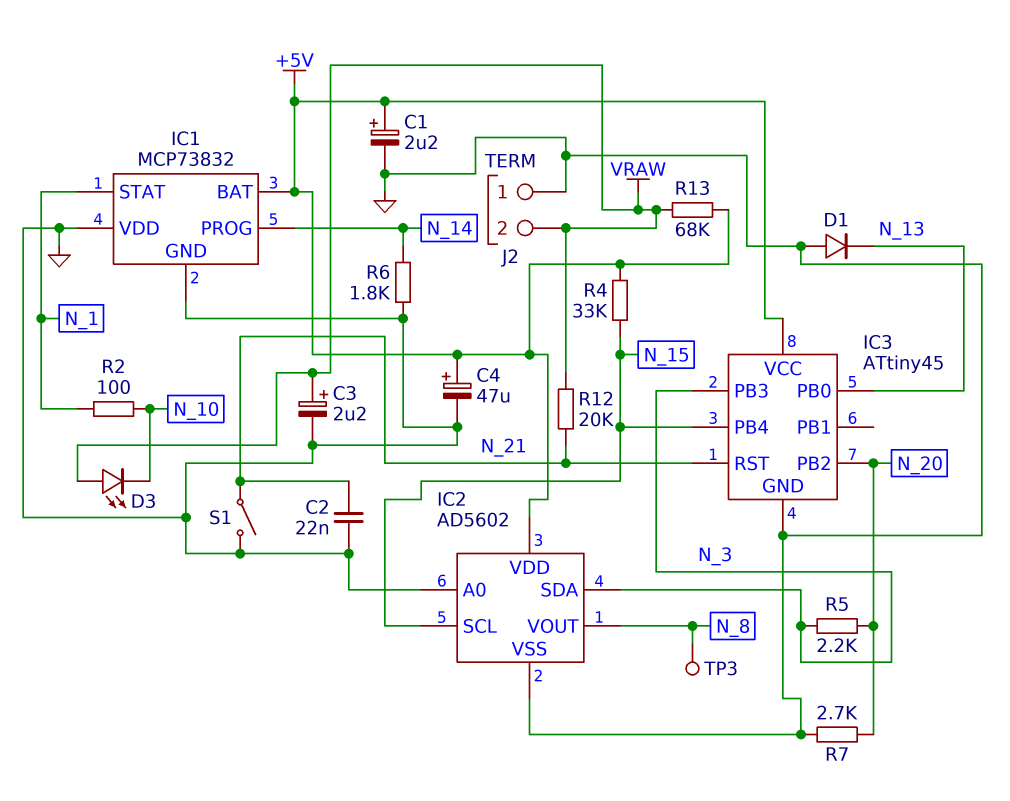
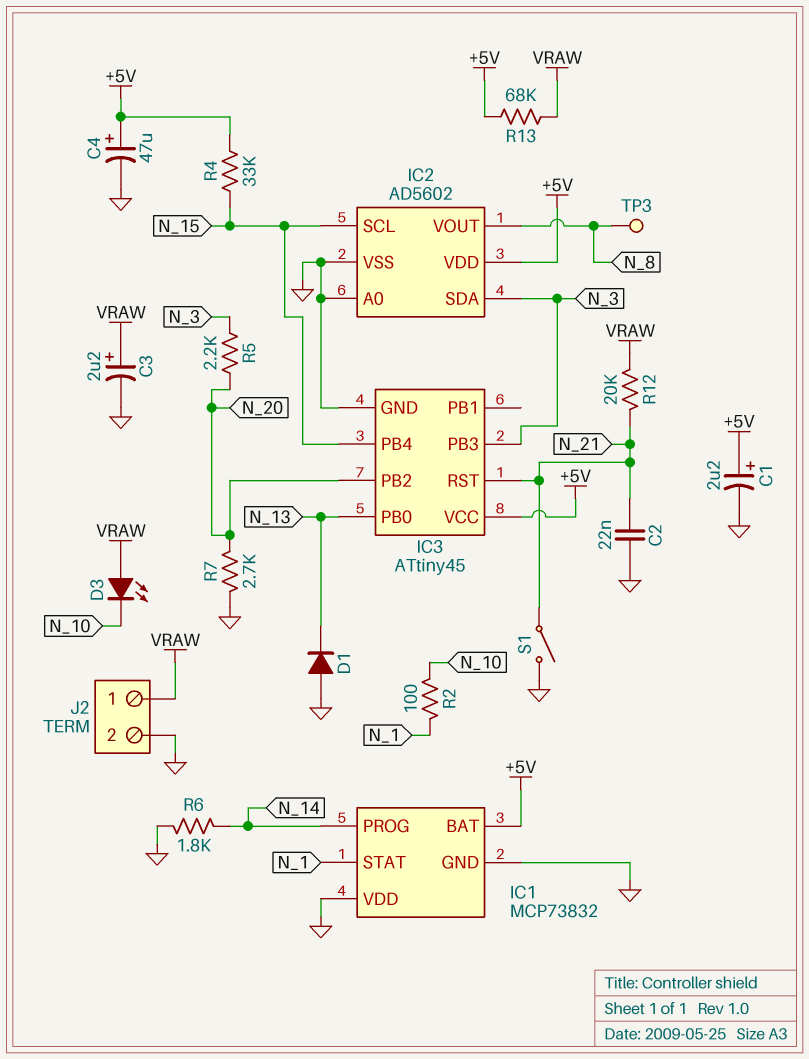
J2 pin 1: GND -> VRAW
J2 pin 2: VRAW -> GND

